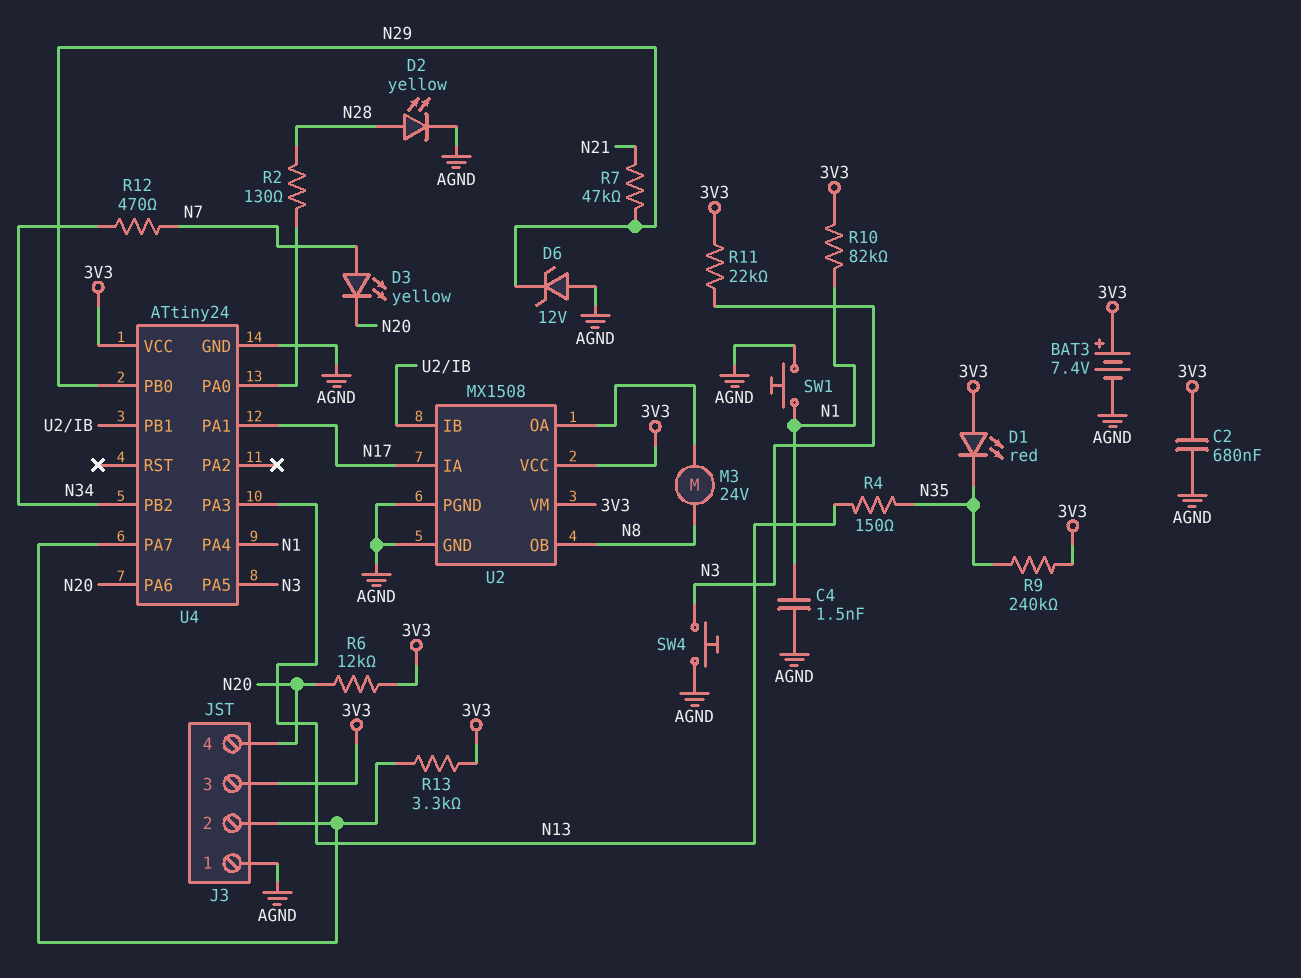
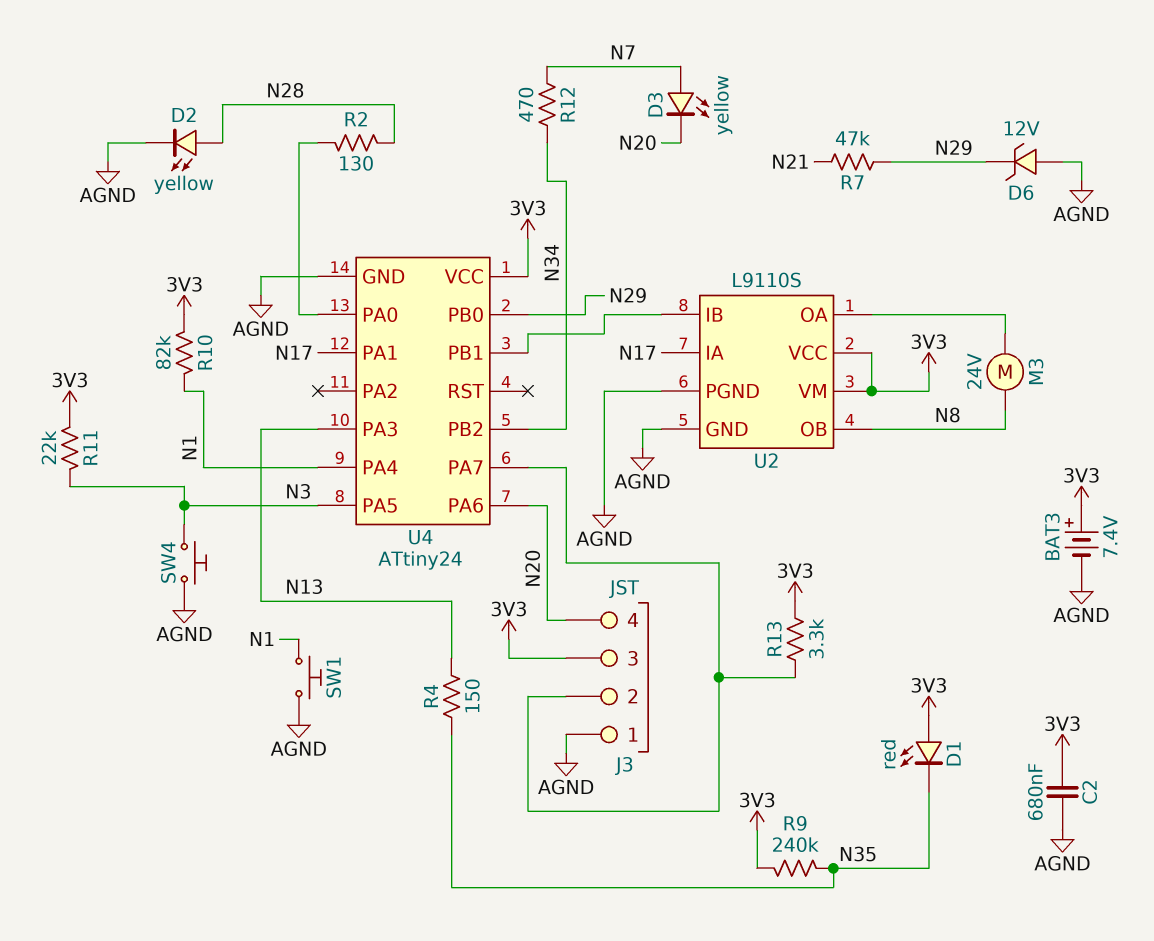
C4: 1.5nF (AGND, N1) -> none
R6: 12k (3V3, N20) -> none
U2: MX1508 -> L9110S

